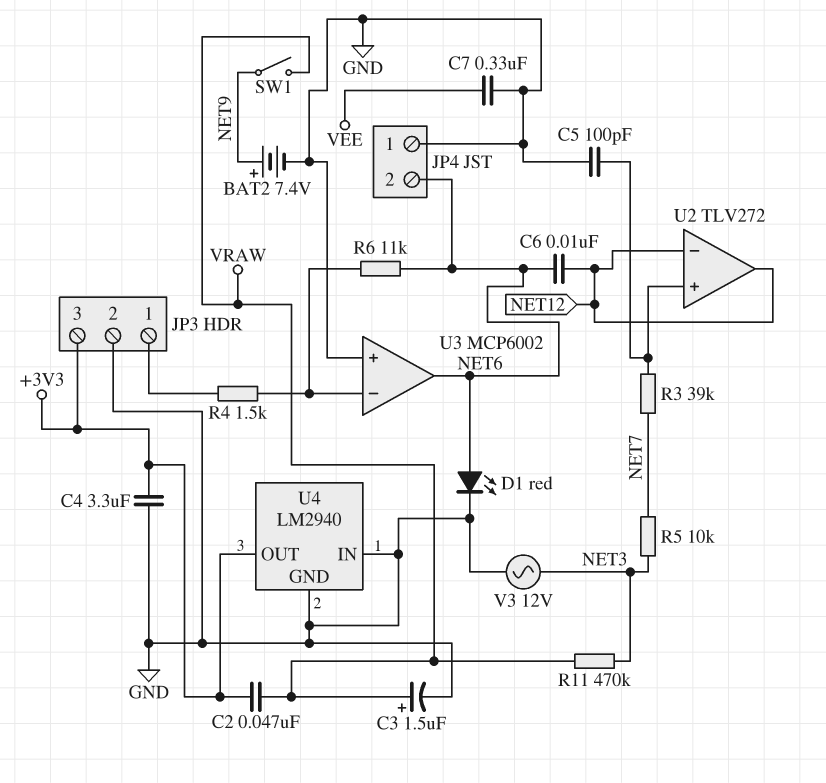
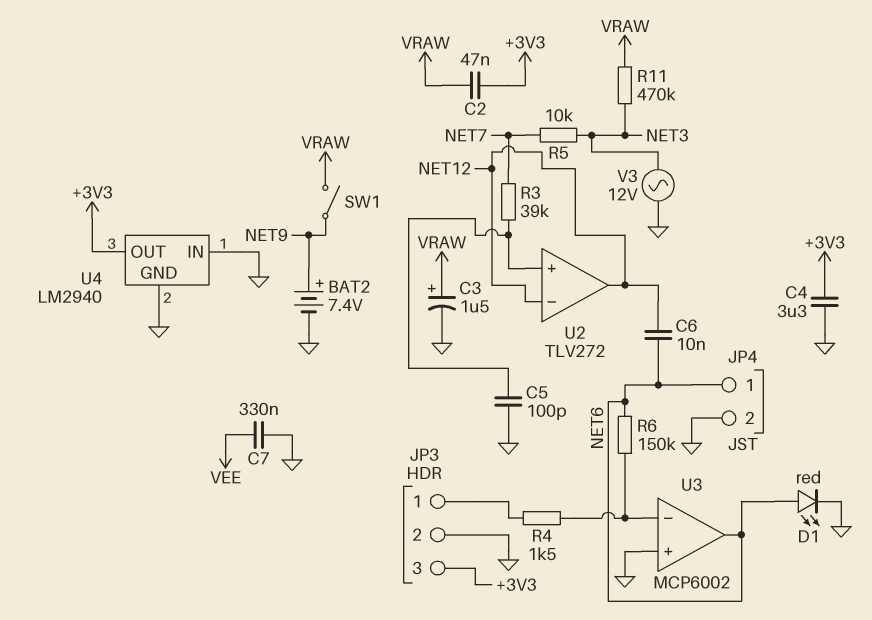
JP4 pin 1: GND -> NET6
JP4 pin 2: NET6 -> GND
R6: 11k (NET6, U3/in-) -> 150k (NET6, U3/in-)

